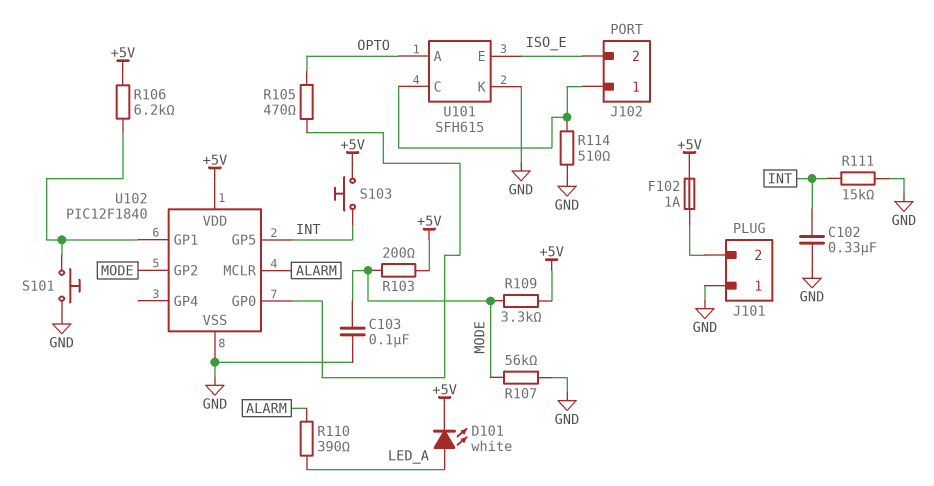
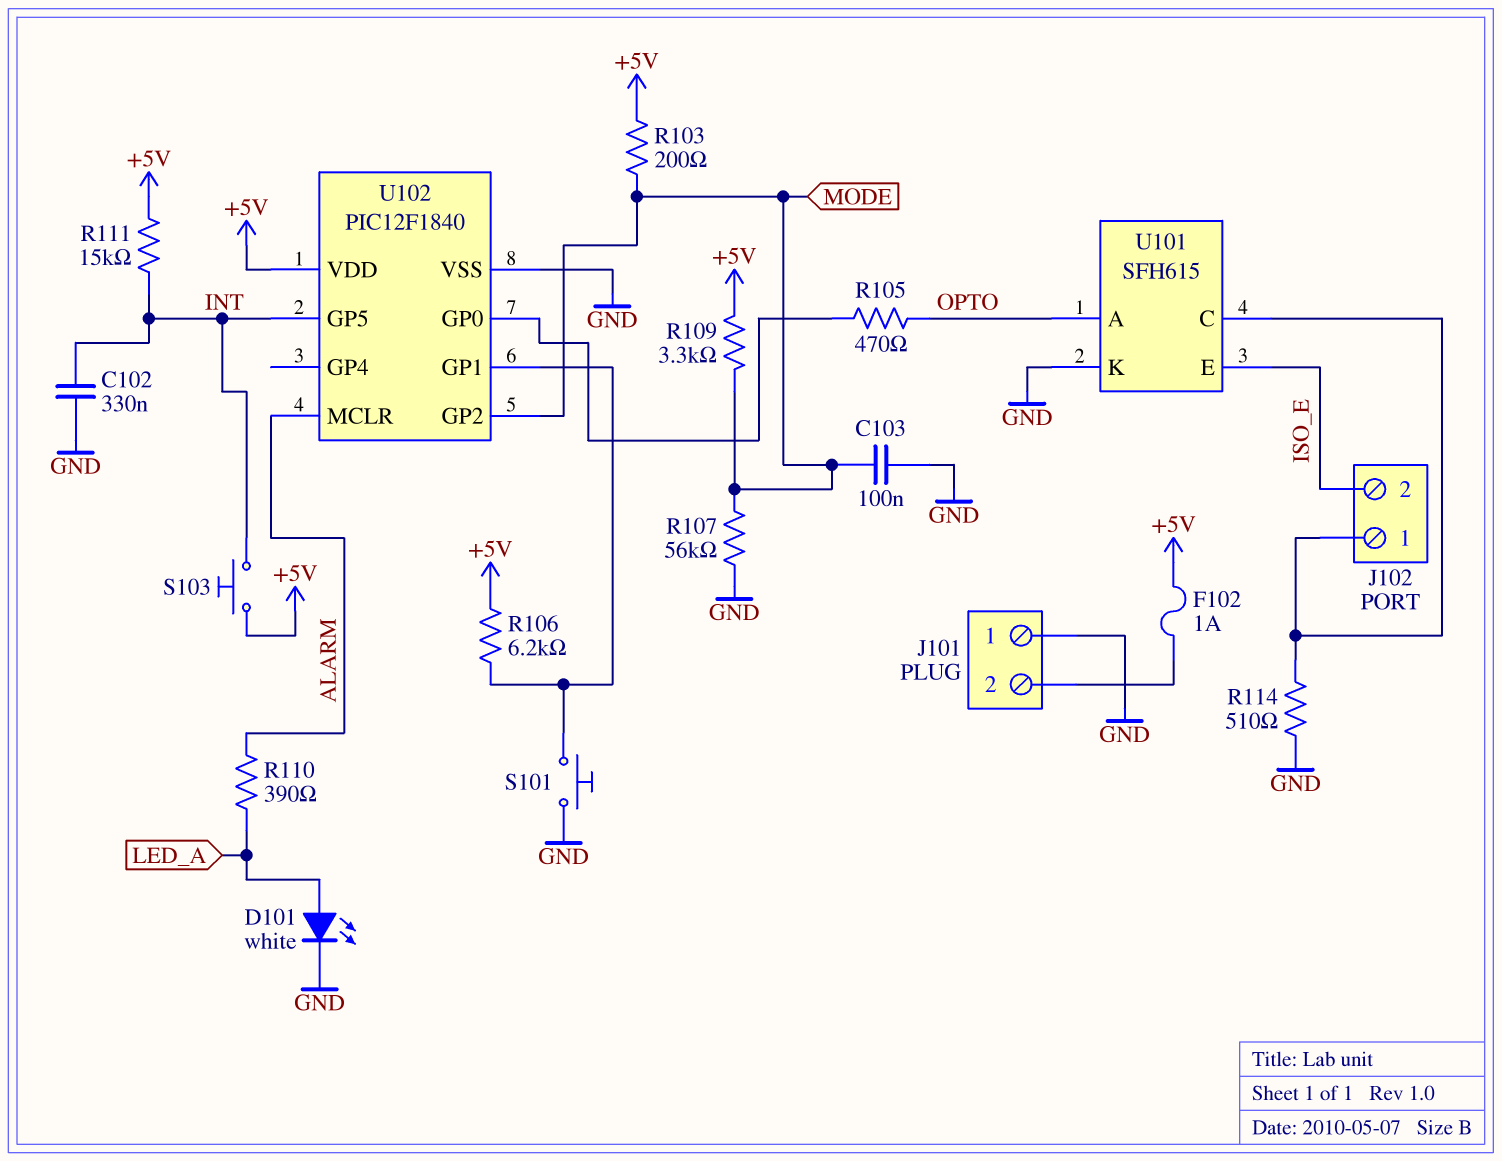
D101: LED white (A LED_A, K +5V) -> LED white (A LED_A, K GND)
R111: 15k (GND, INT) -> 15k (+5V, INT)

